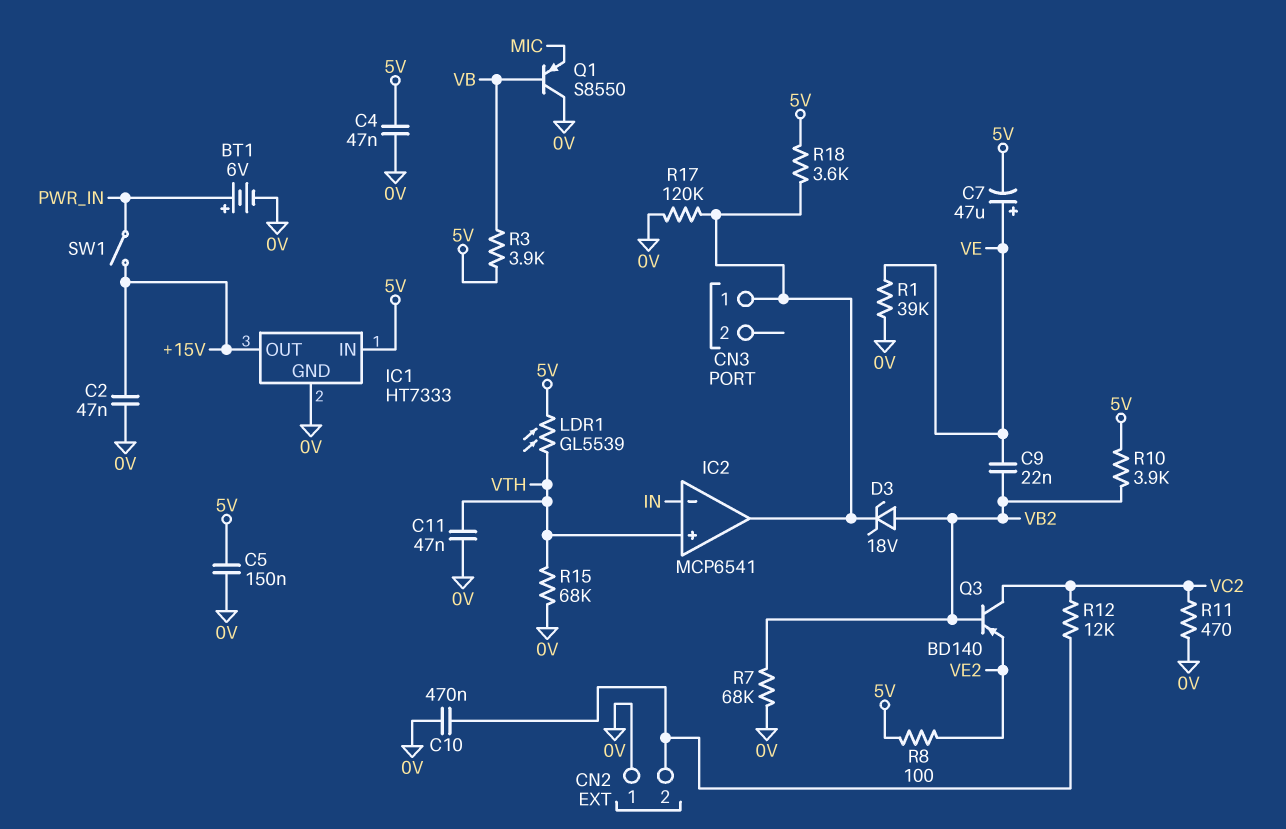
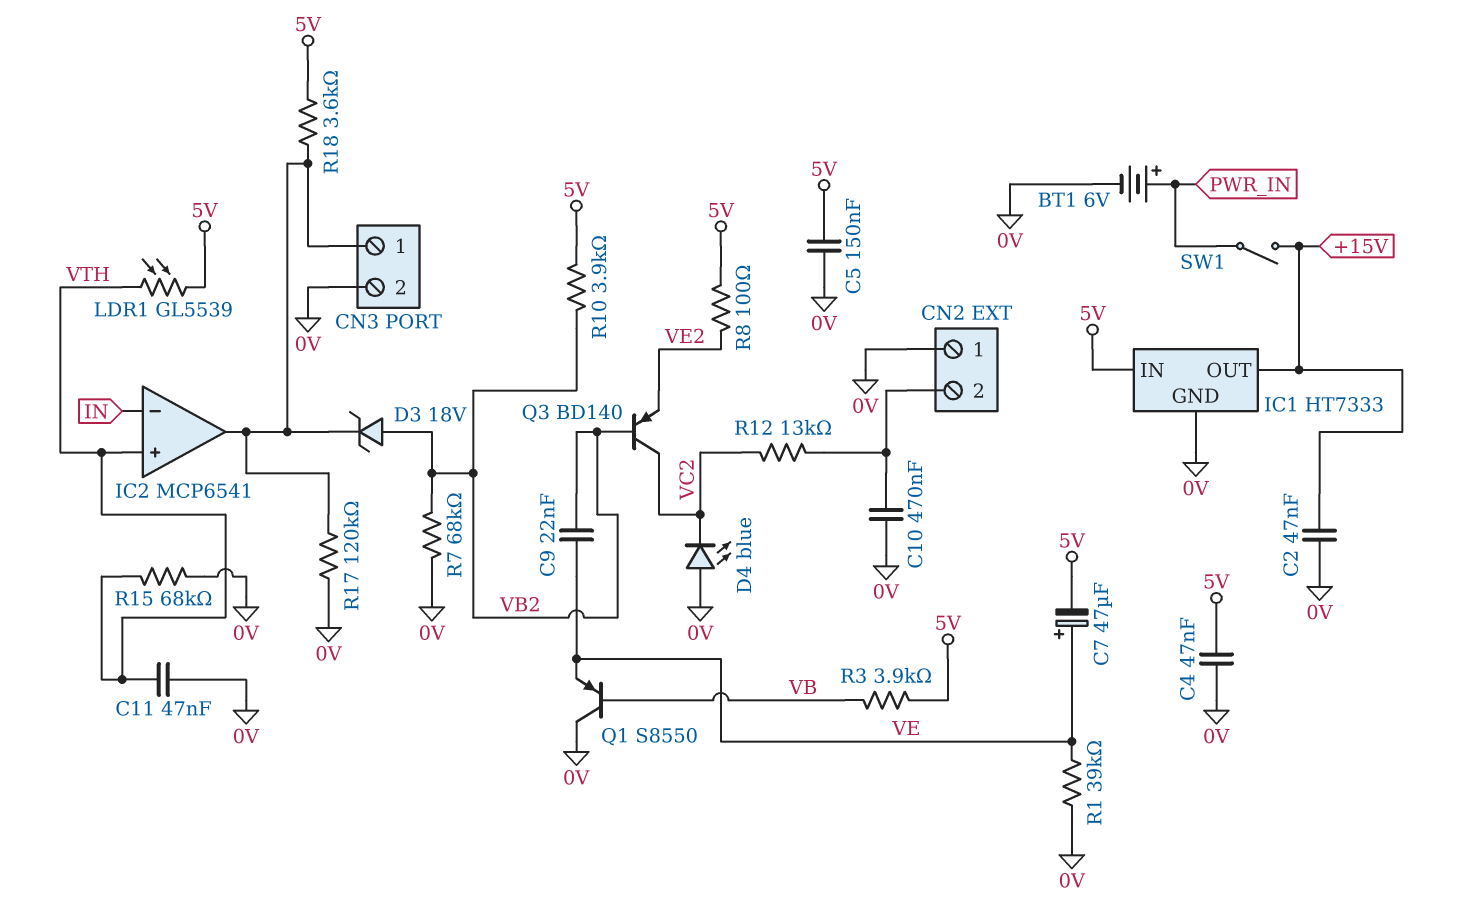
CN3 pin 2: none -> 0V
D4: none -> LED blue (A 0V, K VC2)
Q1: PNP S8550 (B VB, C 0V, E MIC) -> PNP S8550 (B VB, C 0V, E VE)
R11: 470 (0V, VC2) -> none
R12: 12k (CN2/2, VC2) -> 13k (CN2/2, VC2)

